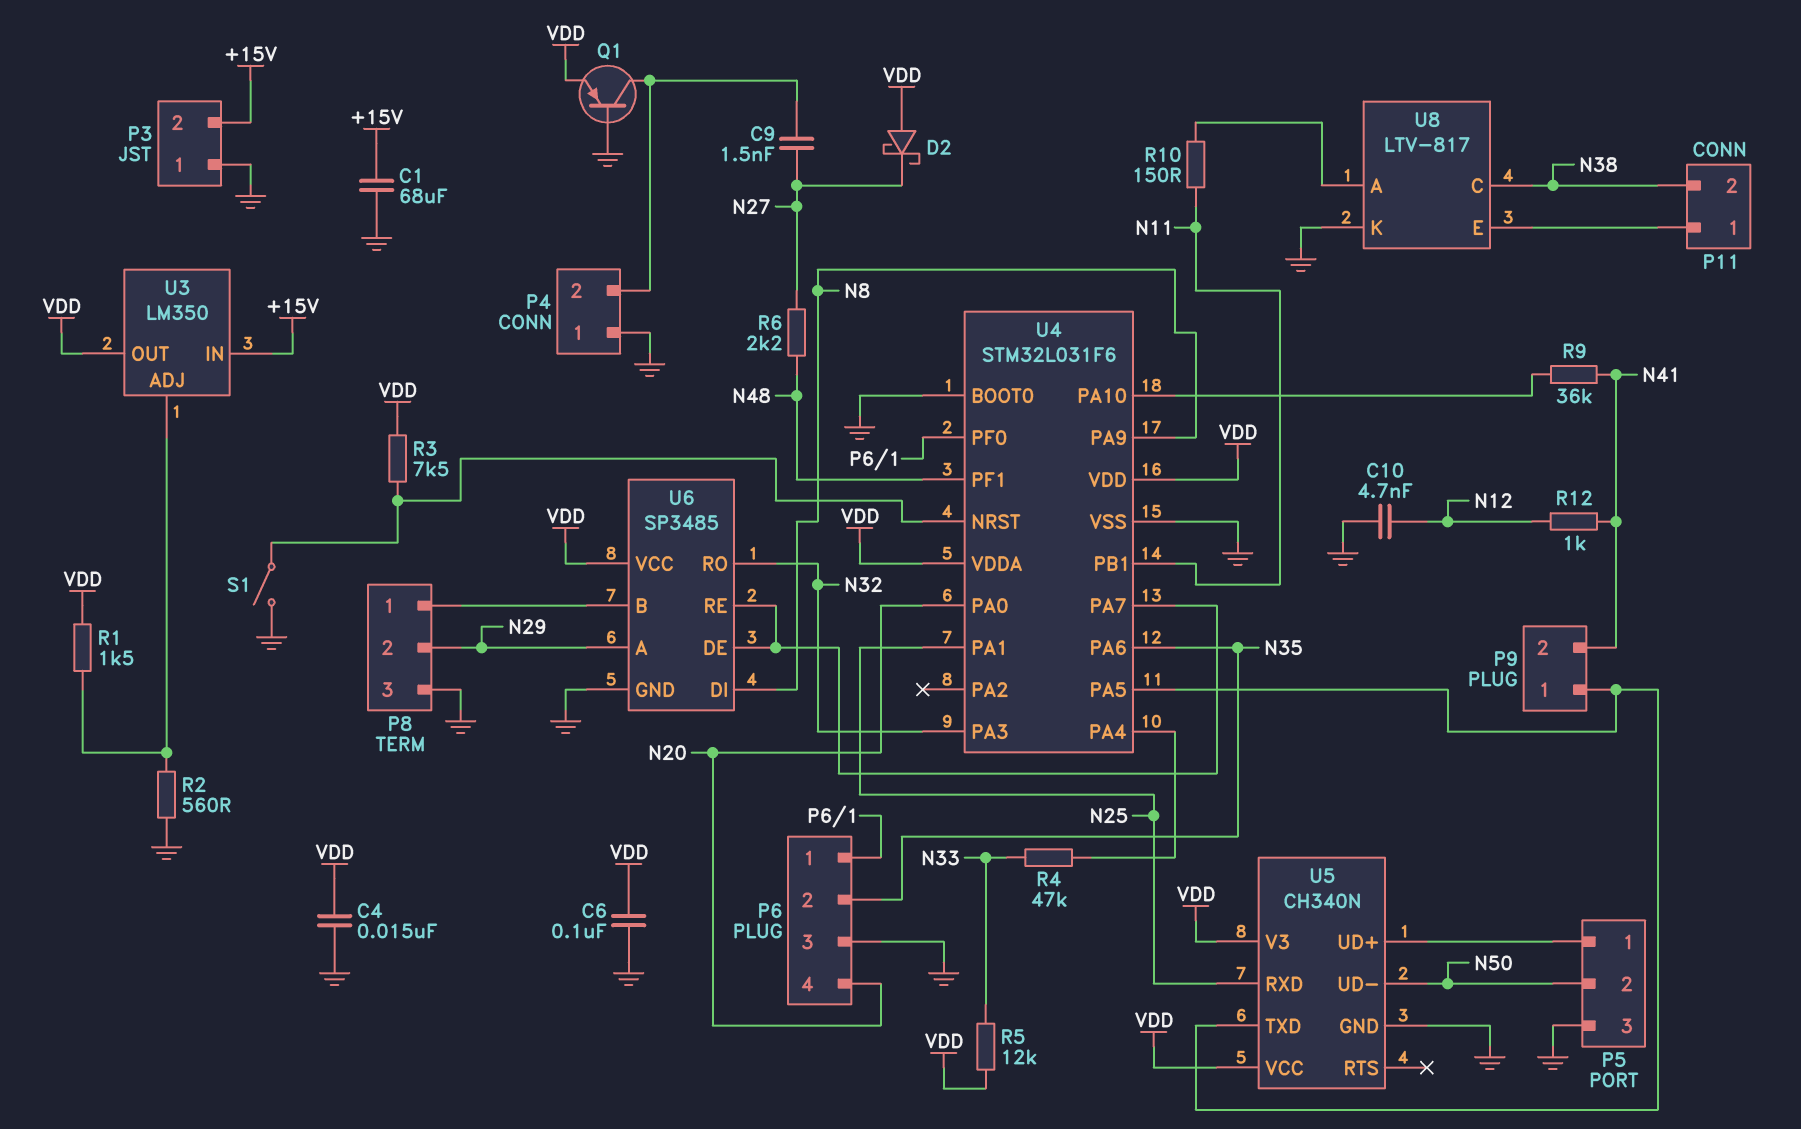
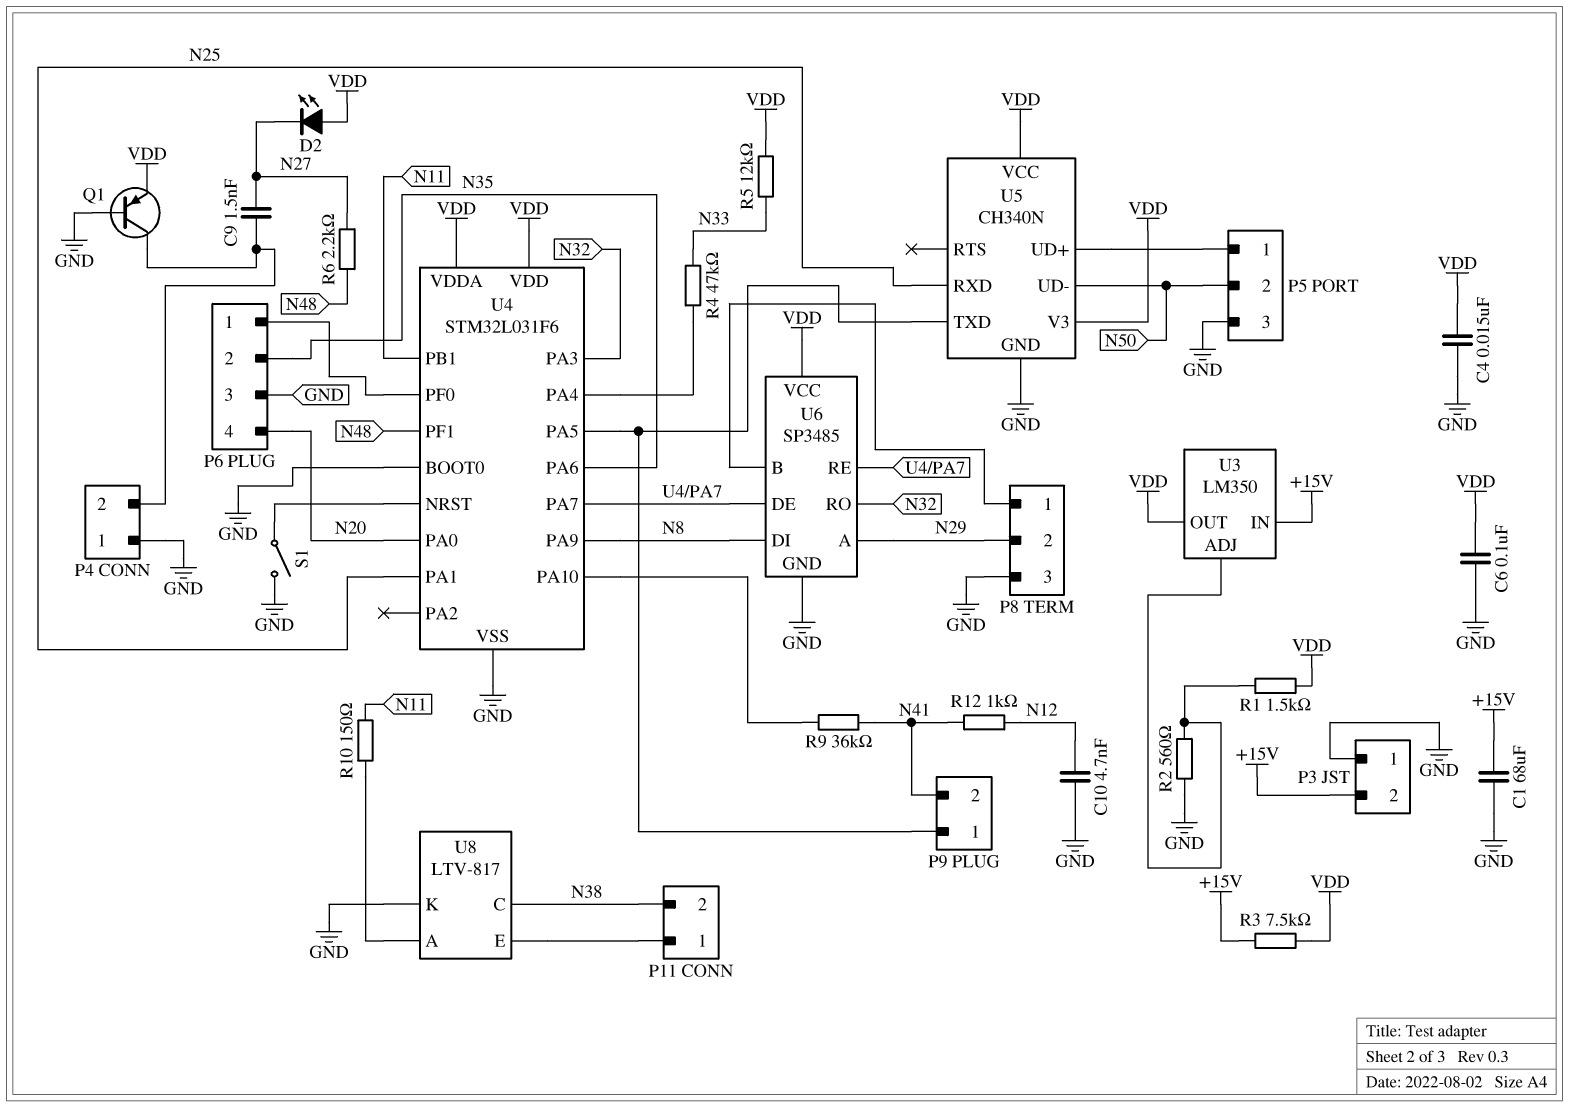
D2: schottky (A VDD, K N27) -> LED (A VDD, K N27)
R3: 7.5k (U4/NRST, VDD) -> 7.5k (+15V, VDD)

